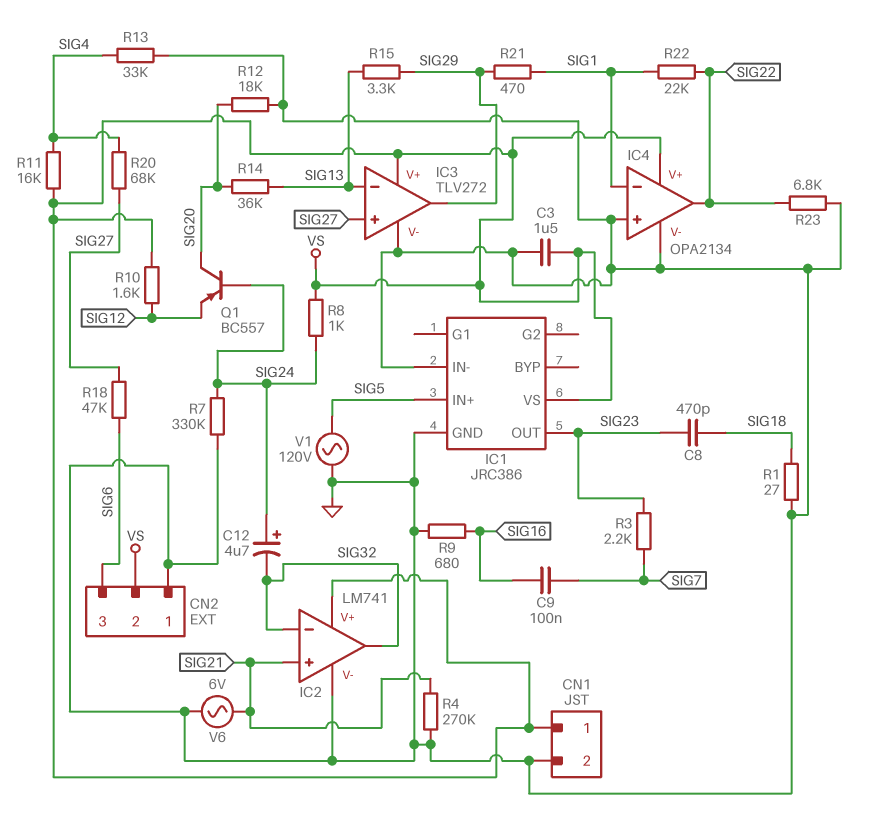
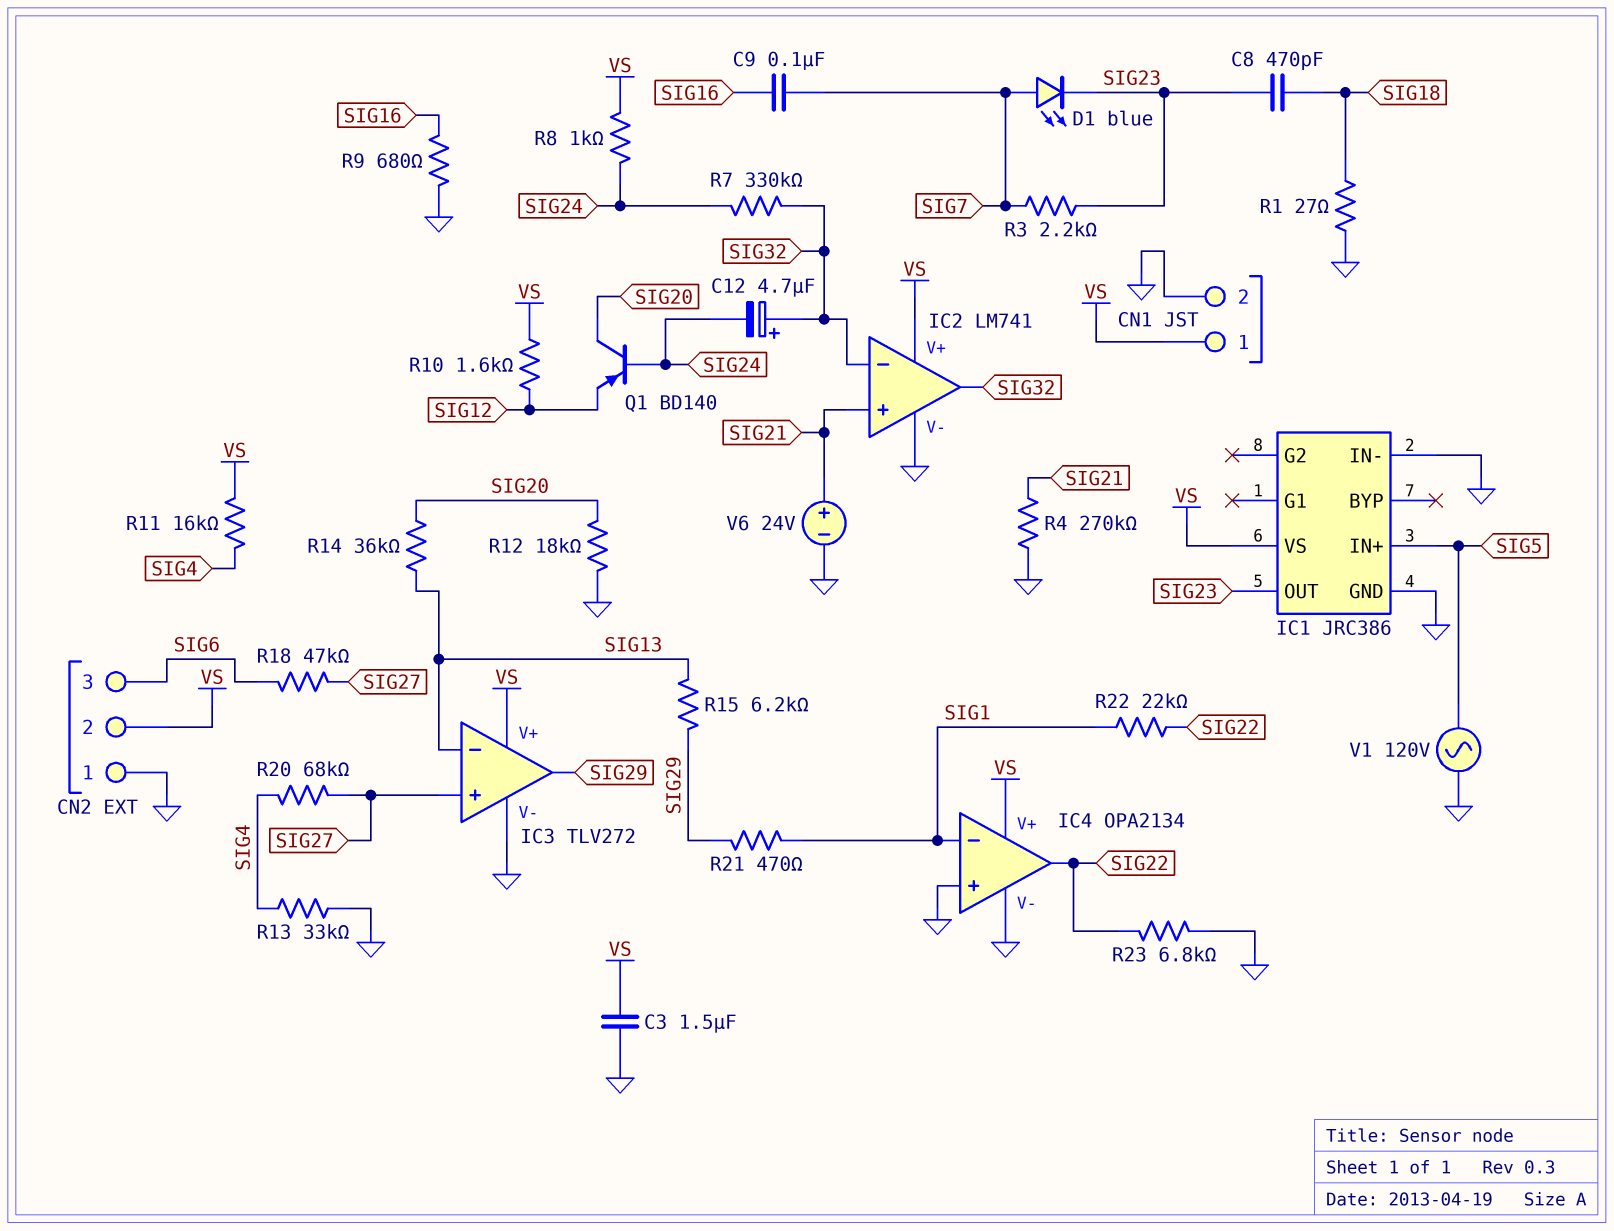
C12: 4.7uF (plus SIG24, minus SIG32) -> 4.7uF (plus SIG32, minus SIG24)
D1: none -> LED blue (A SIG7, K SIG23)
Q1: PNP BC557 (B SIG24, C SIG20, E SIG12) -> PNP BD140 (B SIG24, C SIG20, E SIG12)
R7: 330k (GND, SIG24) -> 330k (SIG24, SIG32)
R15: 3.3k (SIG13, SIG29) -> 6.2k (SIG13, SIG29)
V6: AC 6V (GND, SIG21) -> 24V (plus SIG21, minus GND)

